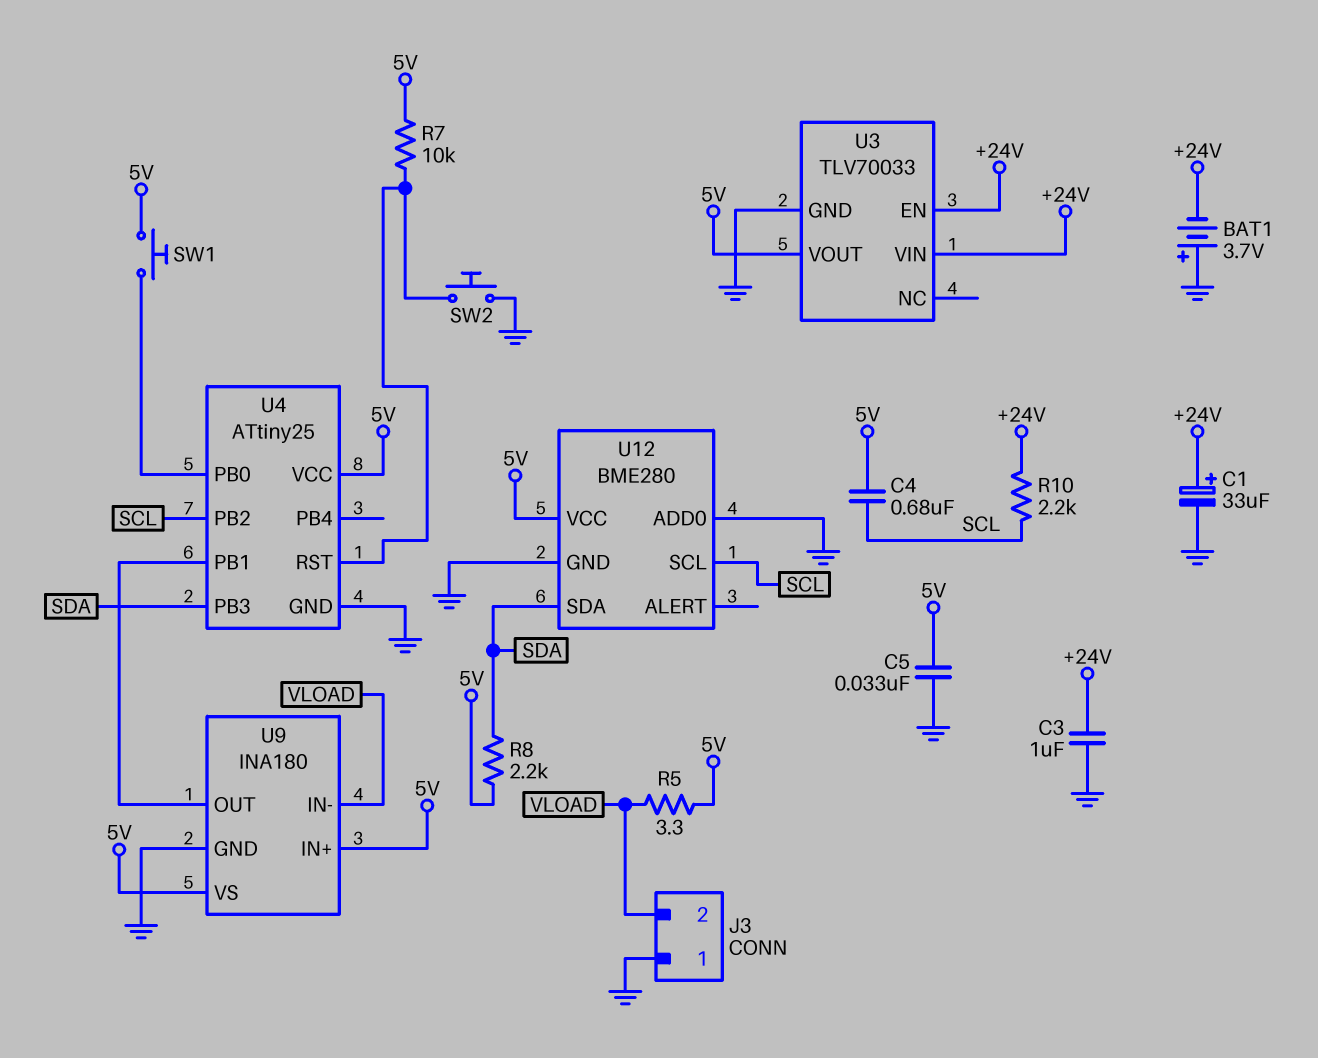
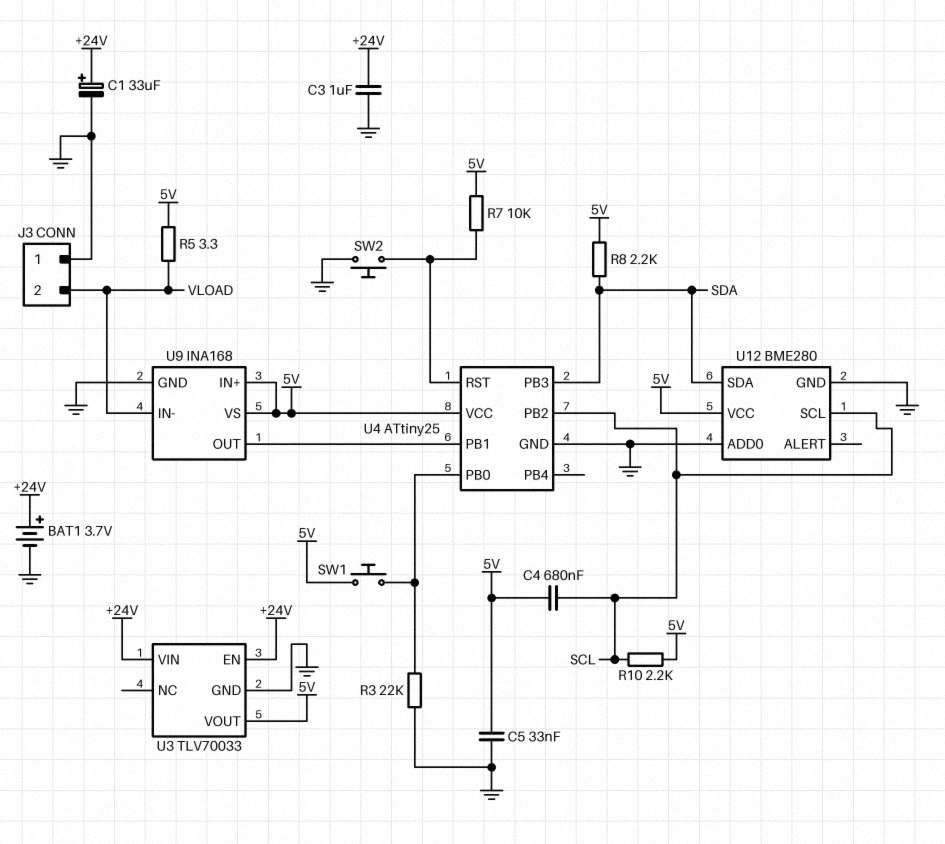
BAT1: 3.7V (plus GND, minus +24V) -> 3.7V (plus +24V, minus GND)
R3: none -> 22k (GND, U4/PB0)
R10: 2.2k (+24V, SCL) -> 2.2k (5V, SCL)
U9: INA180 -> INA168

